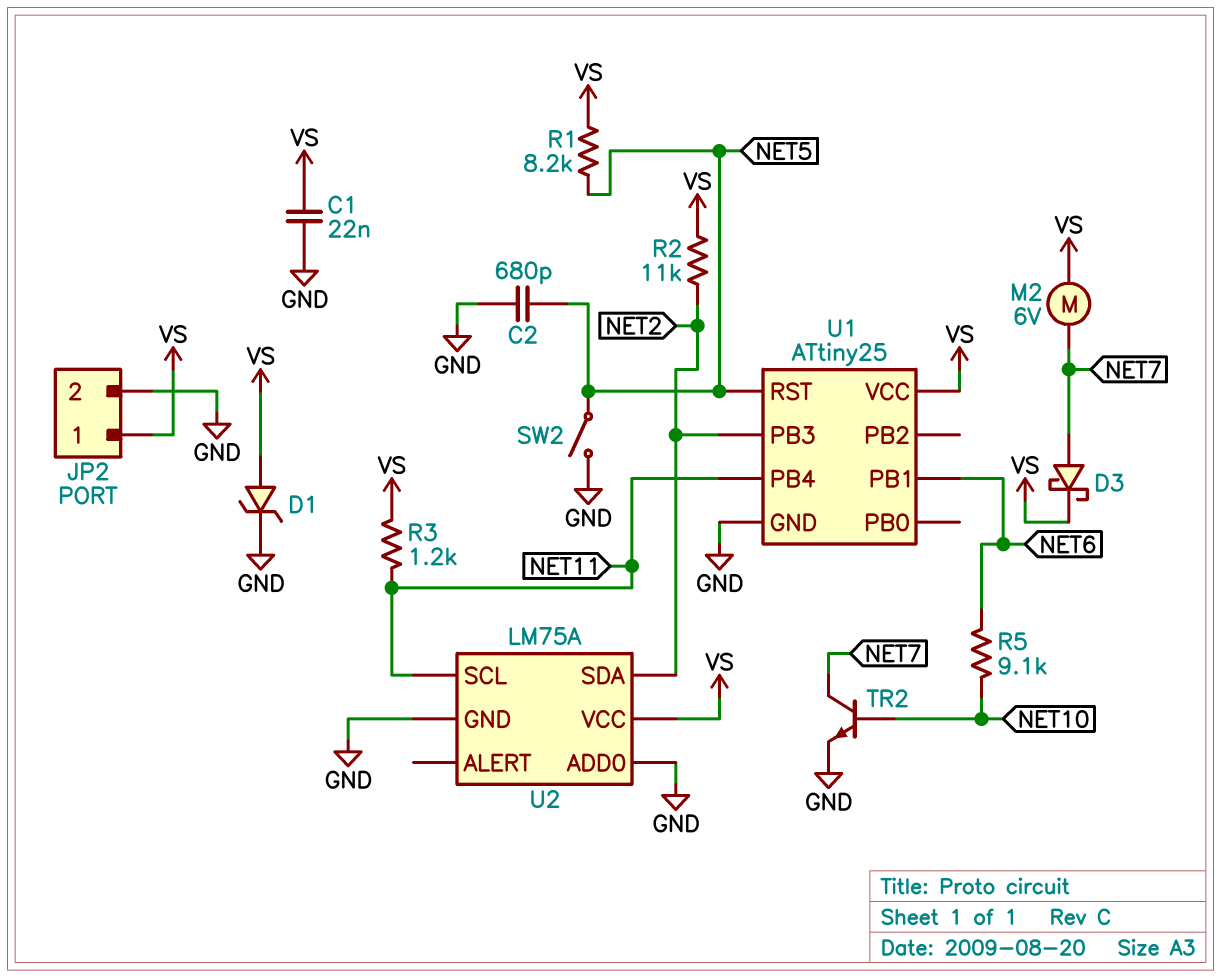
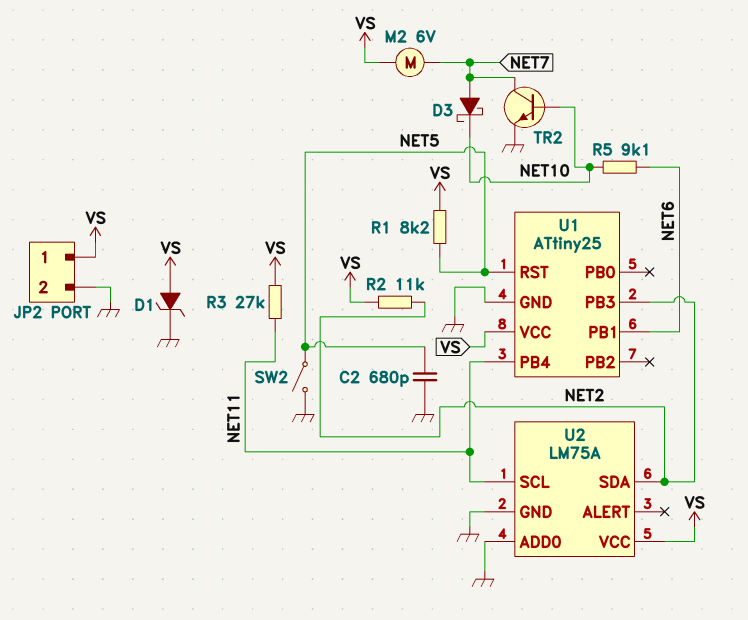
C1: 22nF (GND, VS) -> none
D3: schottky (A NET7, K VS) -> schottky (A NET7, K NET10)
R3: 1.2k (NET11, VS) -> 27k (NET11, VS)

